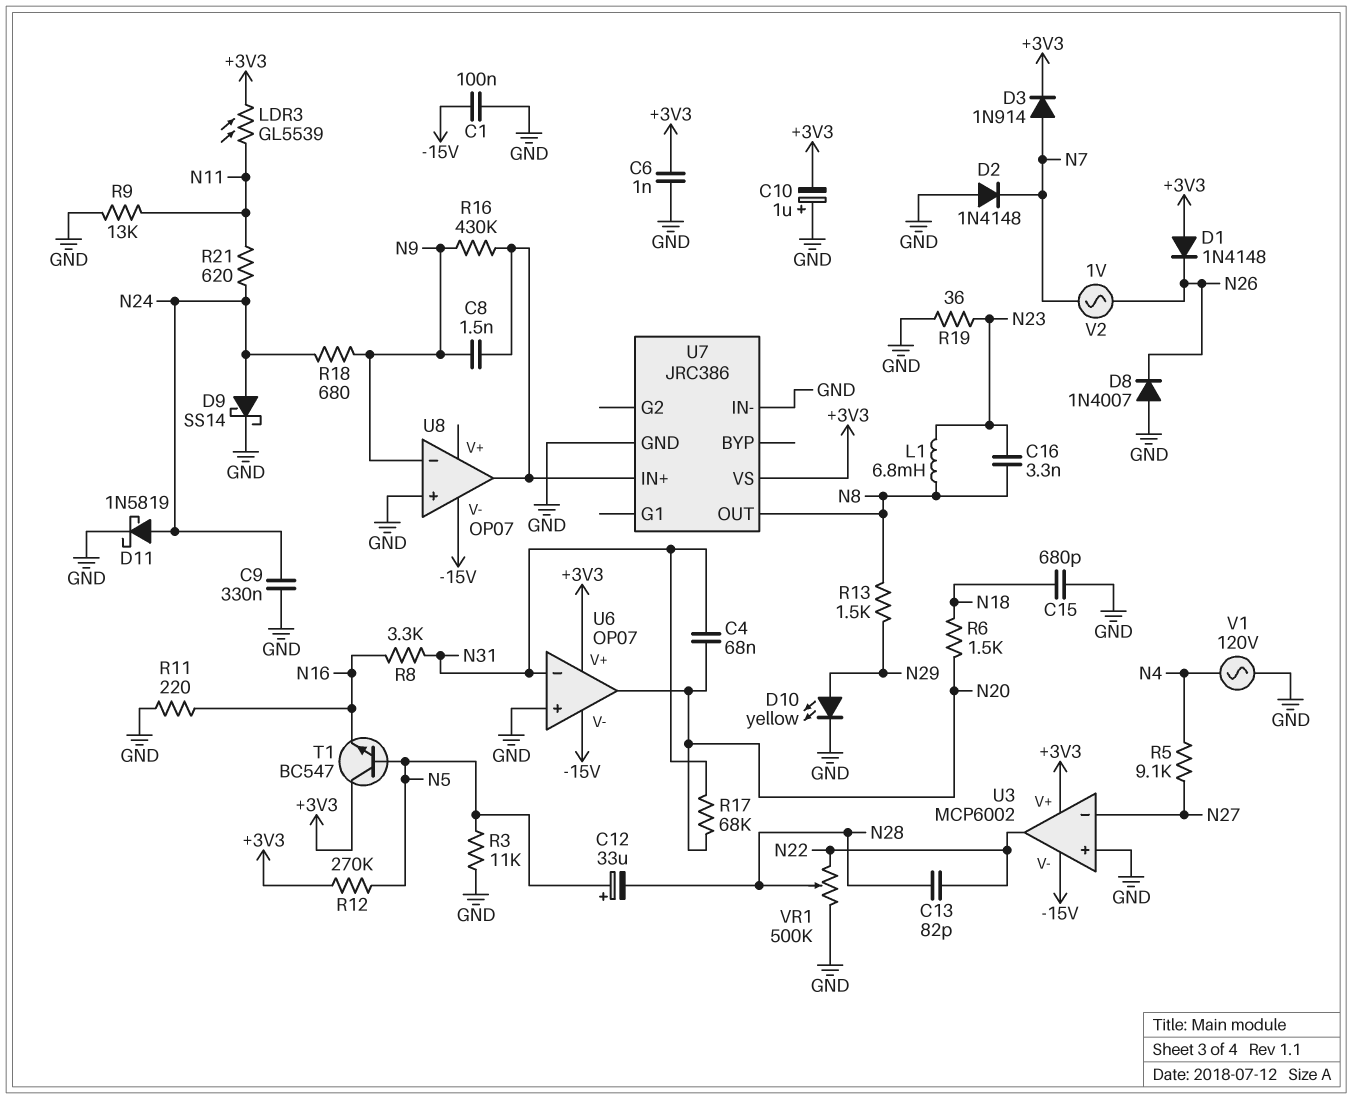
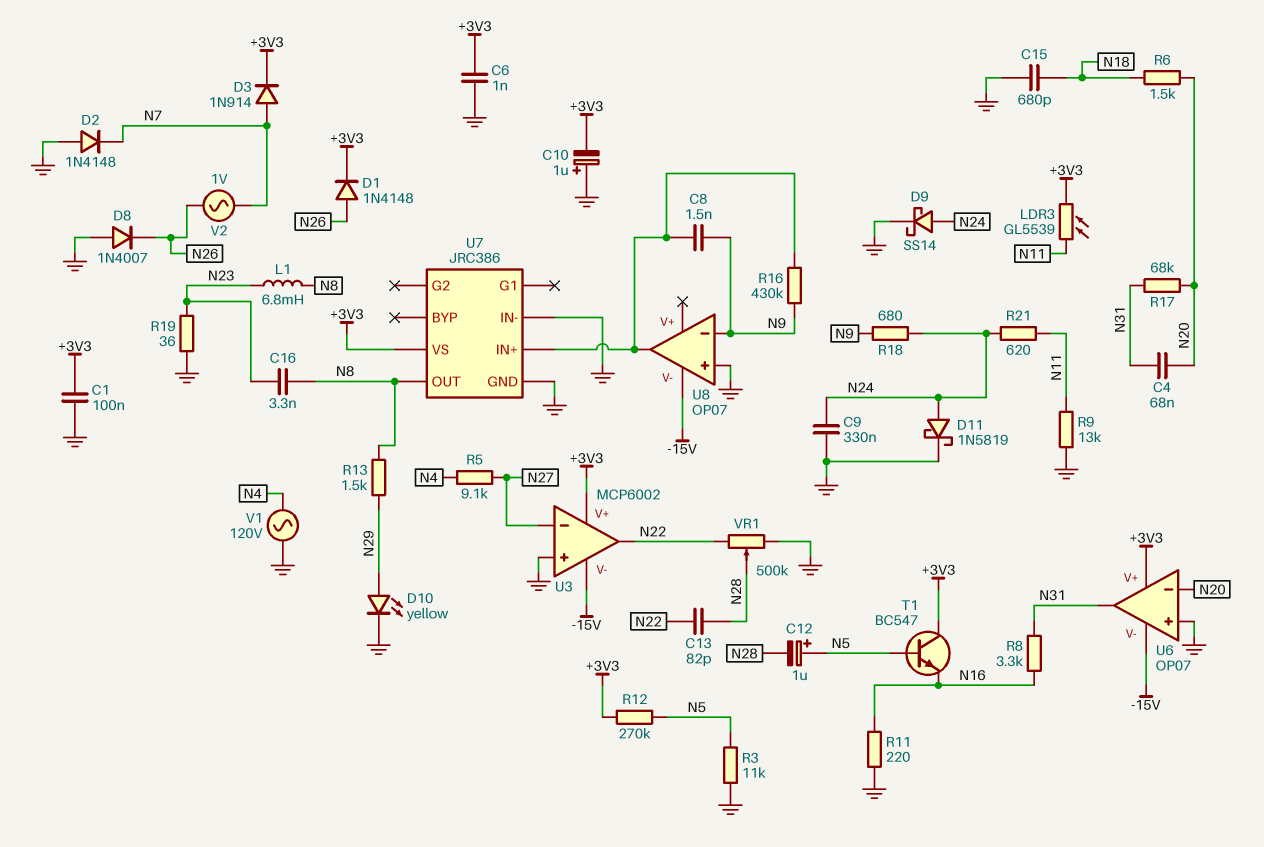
C1: 100nF (-15V, GND) -> 100nF (+3V3, GND)
C12: 33uF (plus N5, minus N28) -> 1uF (plus N5, minus N28)
D1: diode 1N4148 (A +3V3, K N26) -> diode 1N4148 (A N26, K +3V3)
U6 pin in-: N31 -> N20
U6 pin out: N20 -> N31

